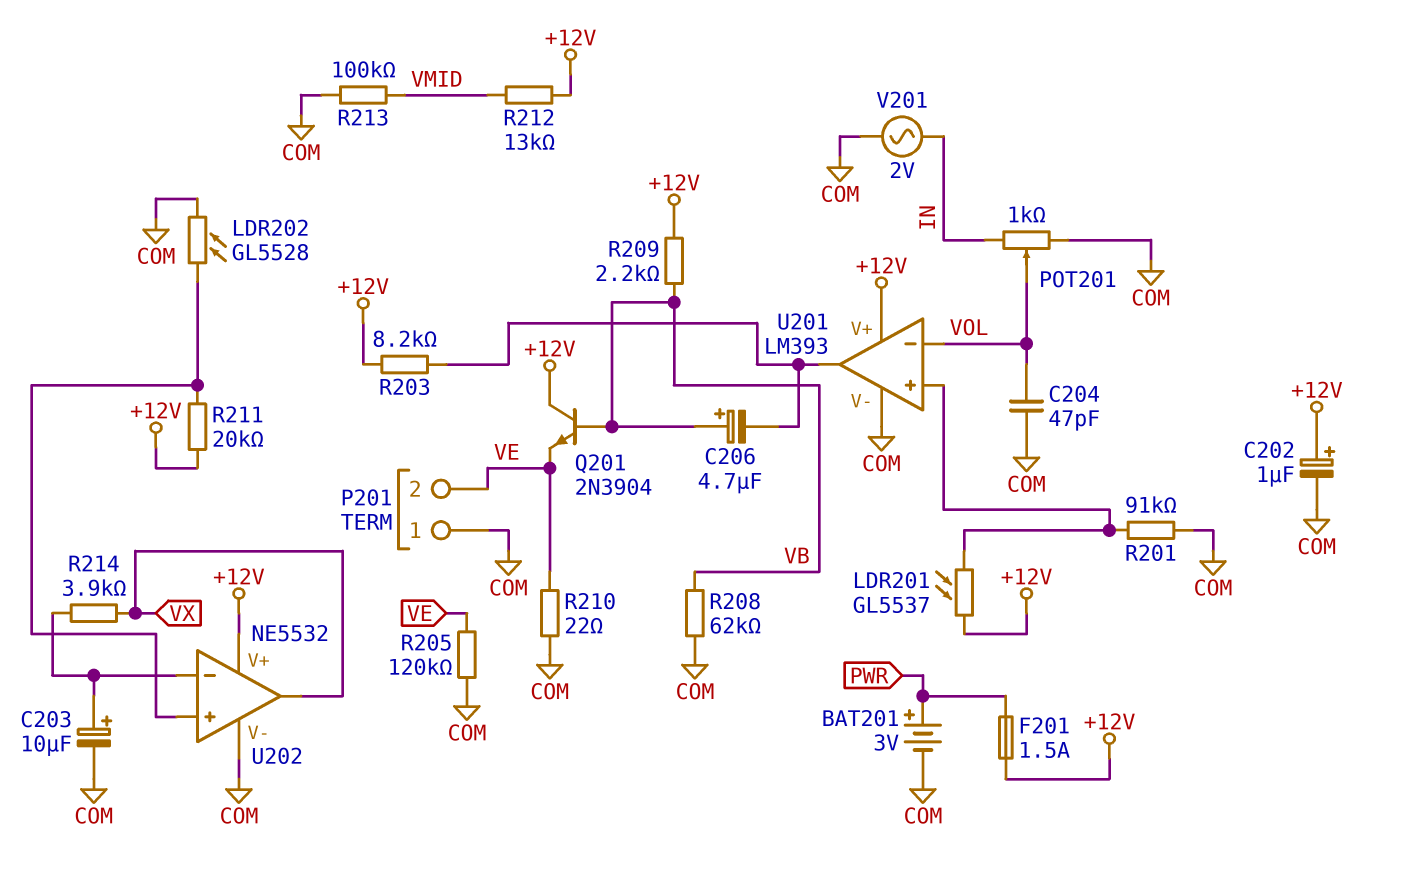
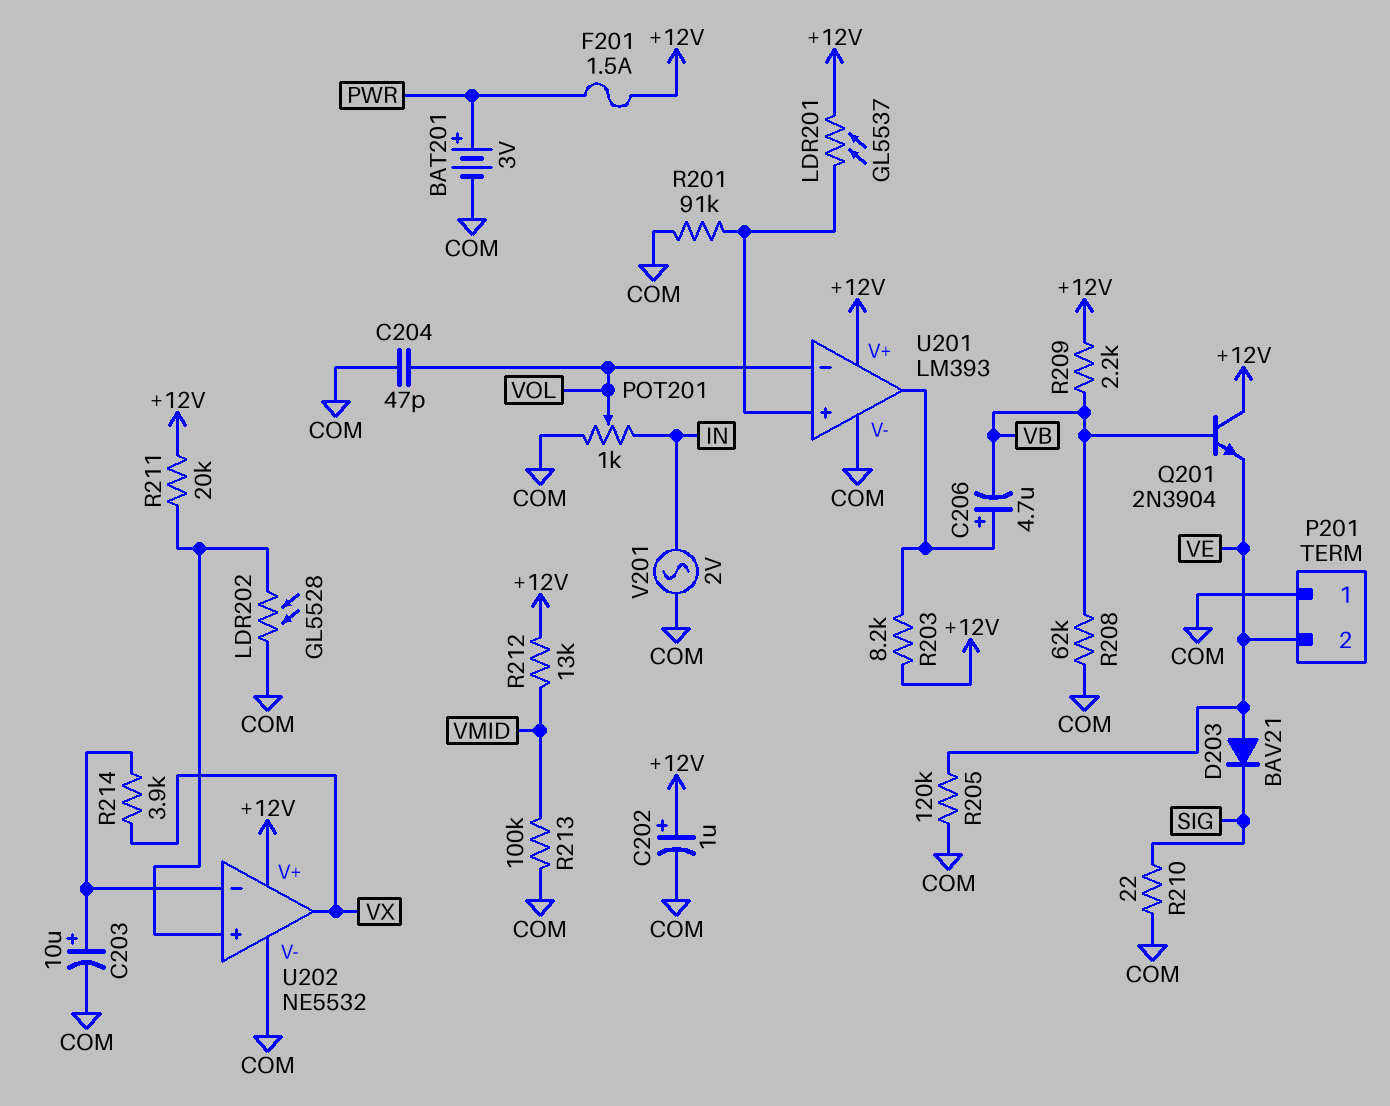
C206: 4.7uF (plus VB, minus U201/out) -> 4.7uF (plus U201/out, minus VB)
D203: none -> diode BAV21 (A VE, K SIG)
R210: 22 (COM, VE) -> 22 (COM, SIG)

